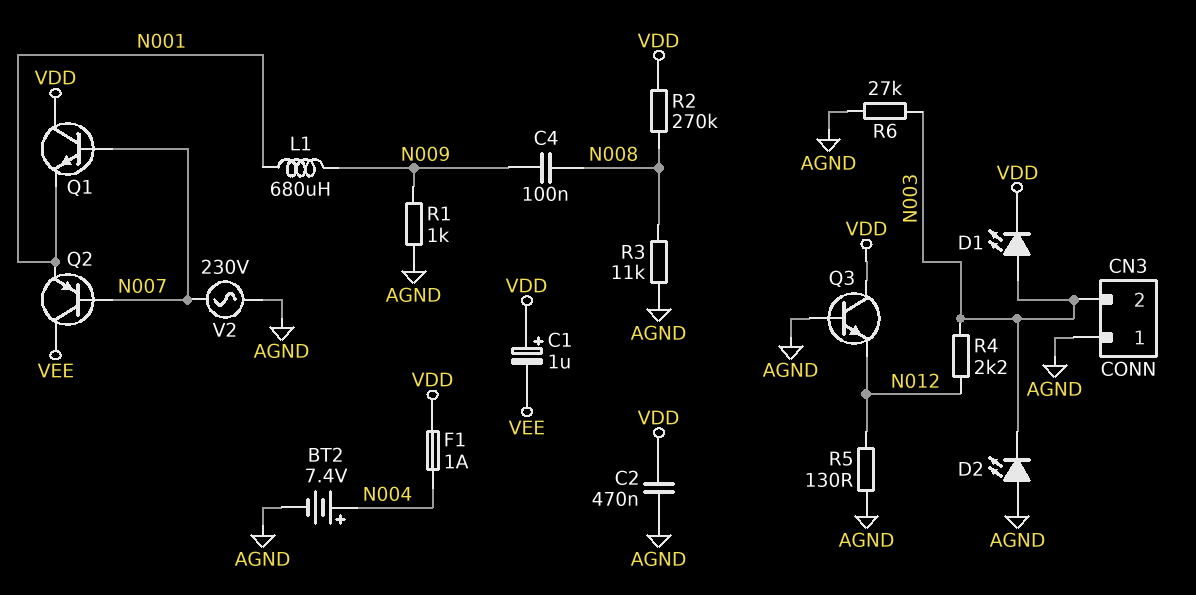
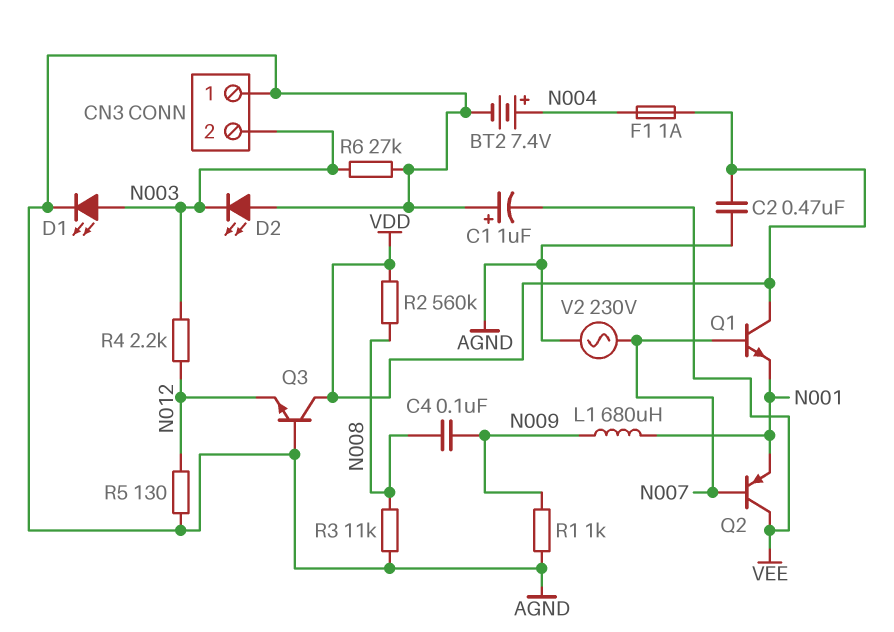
C1: 1uF (plus VDD, minus VEE) -> 1uF (plus AGND, minus VEE)
D1: LED (A N003, K VDD) -> LED (A N003, K AGND)
R2: 270k (N008, VDD) -> 560k (N008, VDD)

